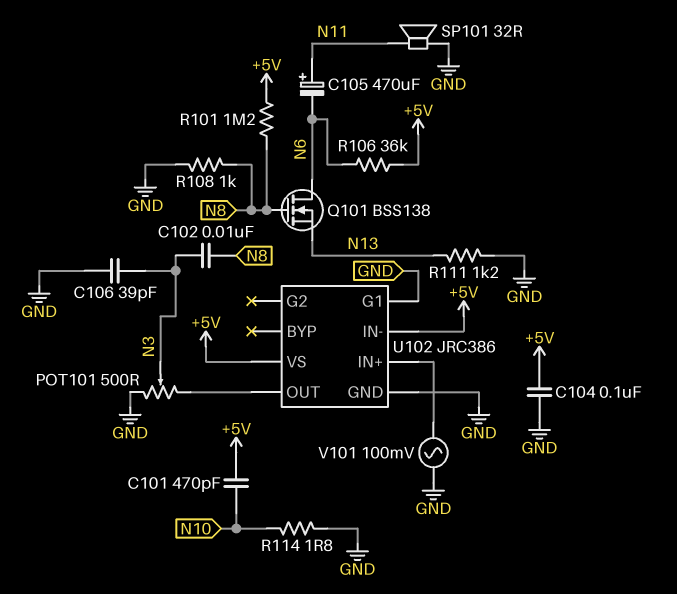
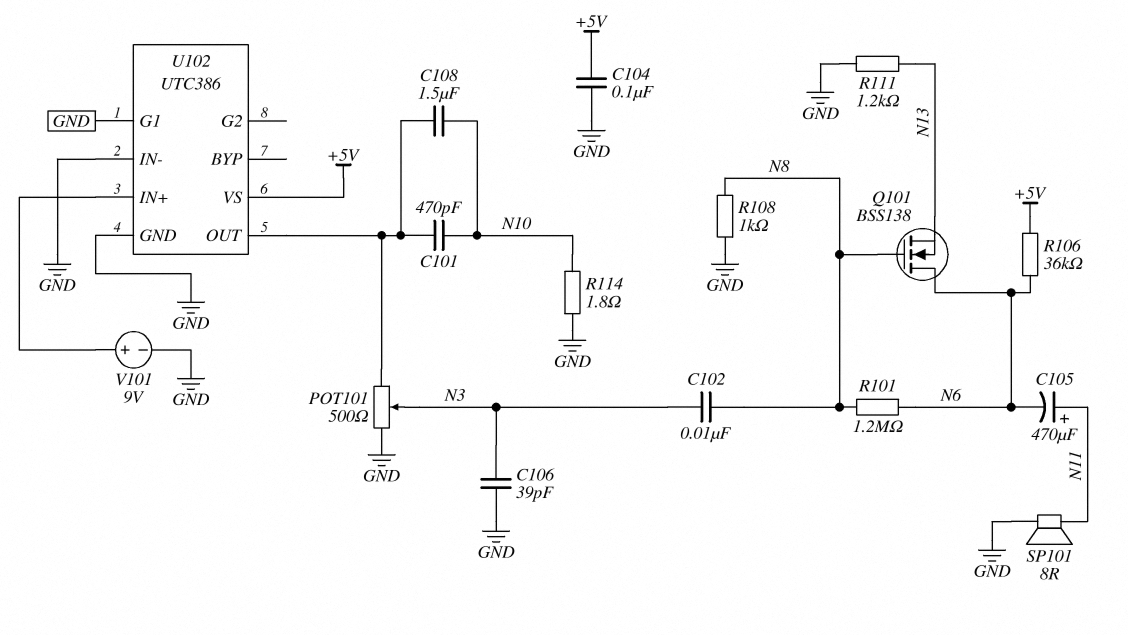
C101: 470pF (+5V, N10) -> 470pF (N10, U102/OUT)
C108: none -> 1.5uF (N10, U102/OUT)
R101: 1.2M (+5V, N8) -> 1.2M (N6, N8)
SP101: speaker 32R (GND, N11) -> speaker 8R (GND, N11)
U102: JRC386 -> UTC386
U102 pin IN-: +5V -> GND
V101: AC 100mV (GND, U102/IN+) -> 9V (plus U102/IN+, minus GND)

